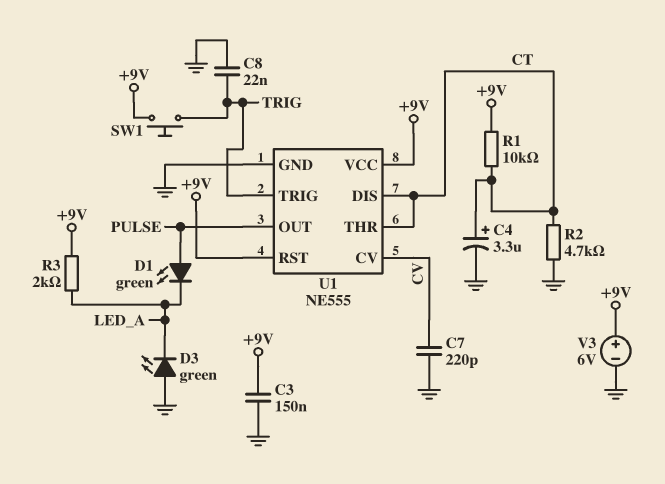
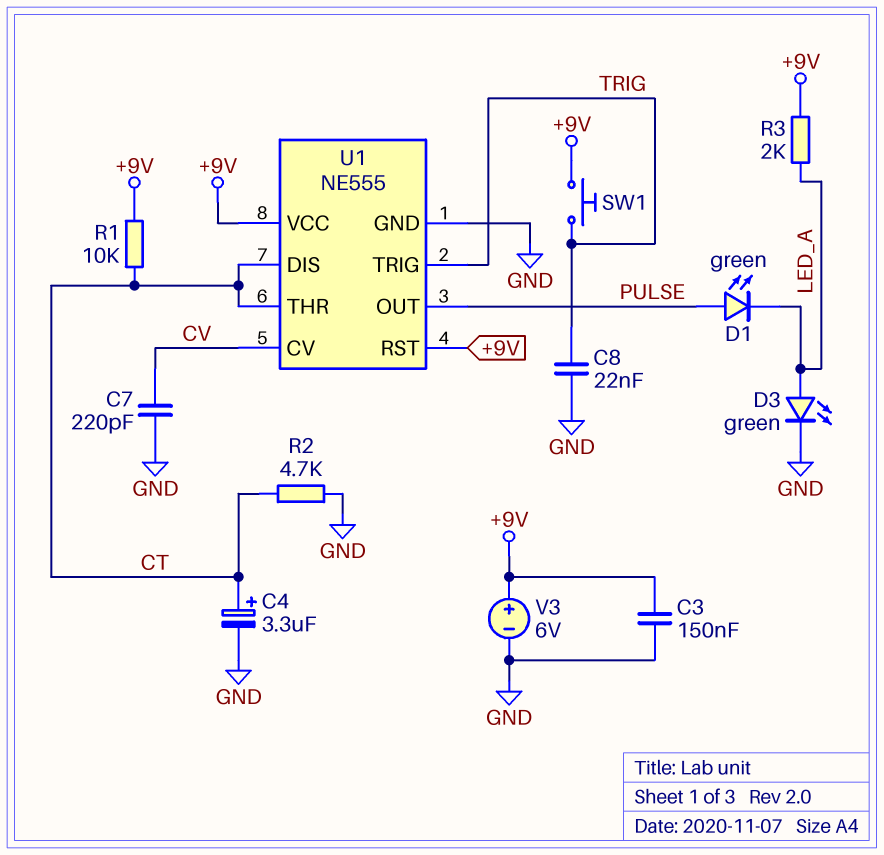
D3: LED green (A GND, K LED_A) -> LED green (A LED_A, K GND)

